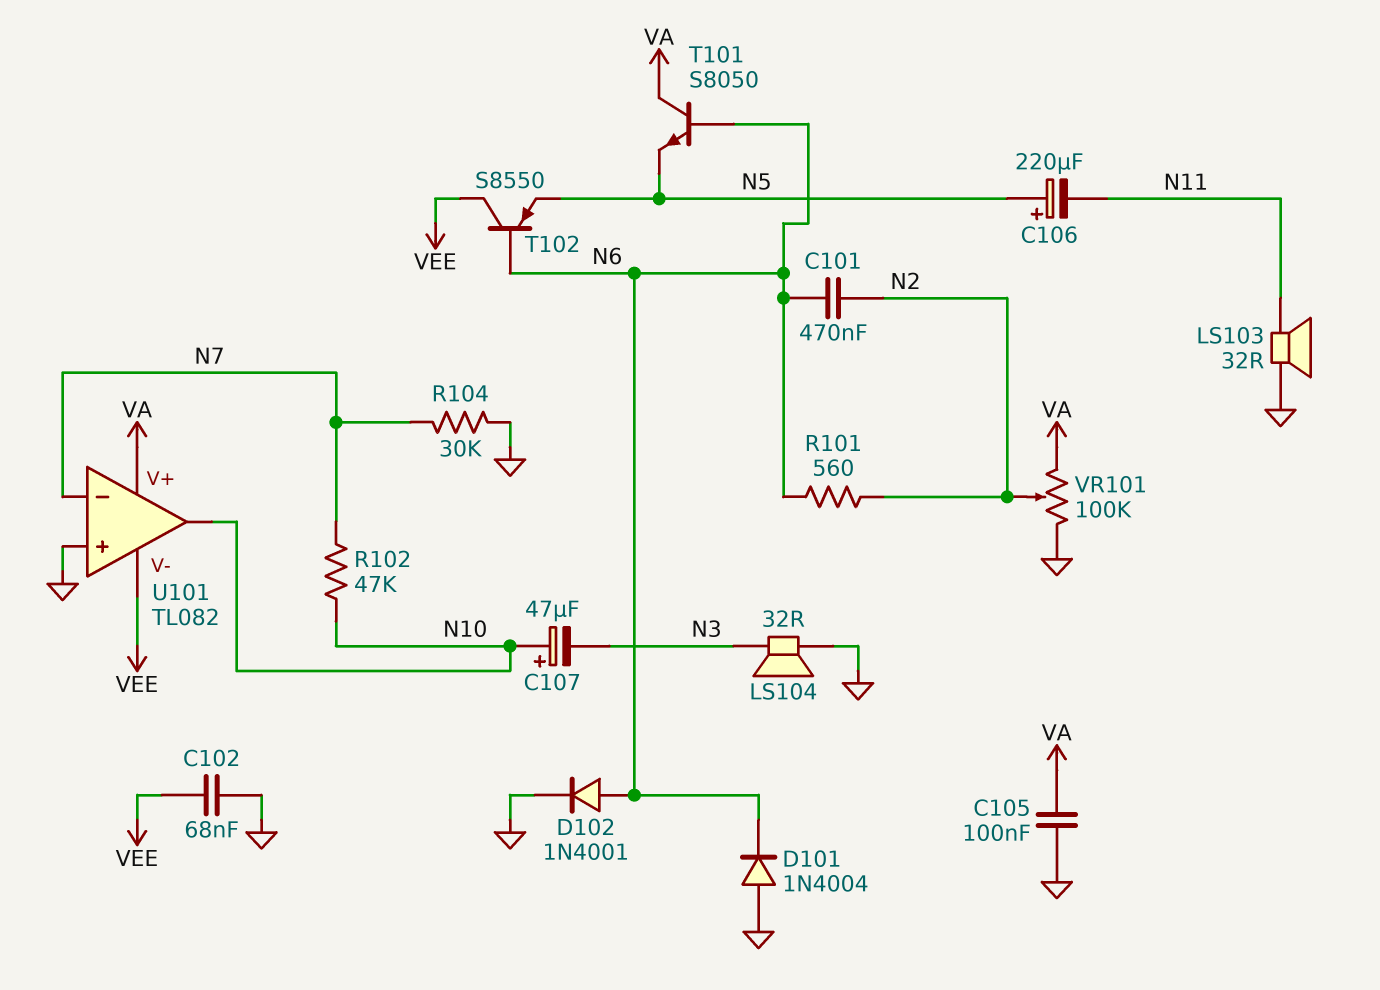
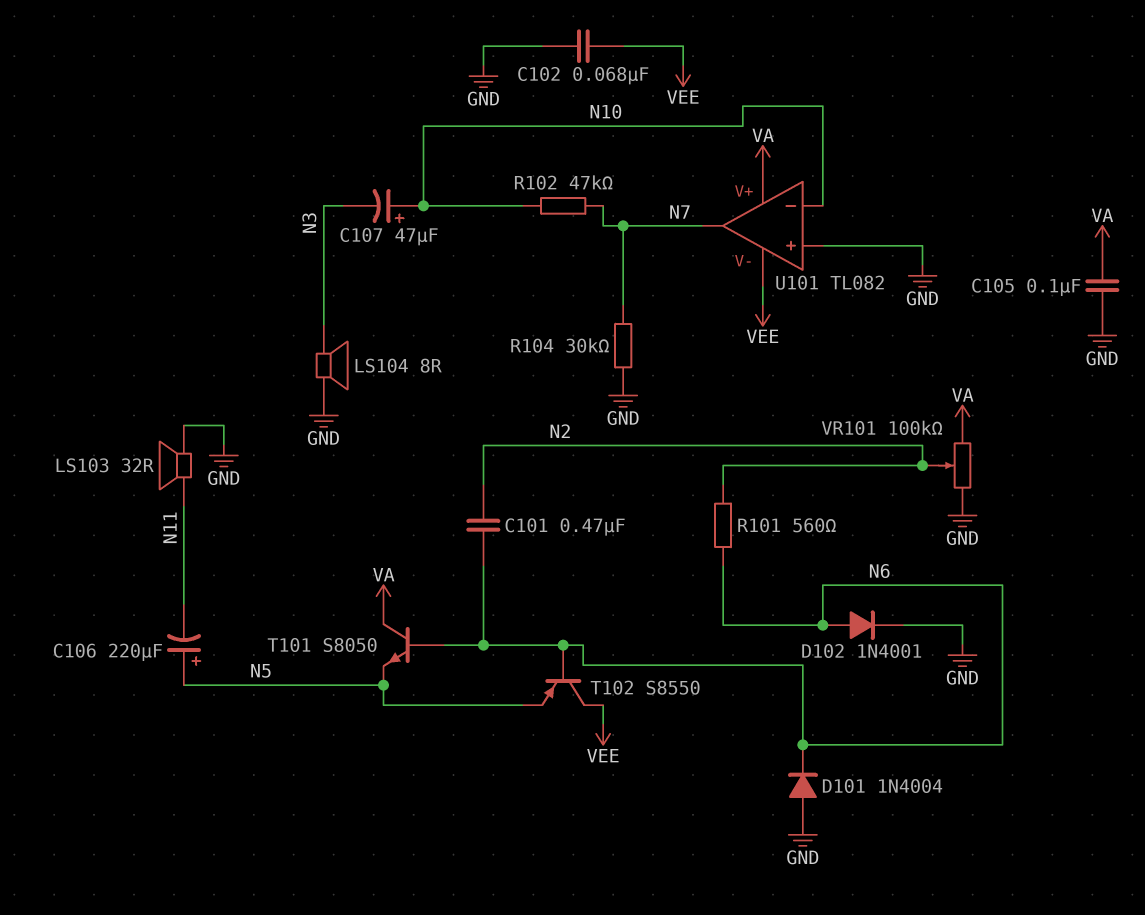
LS104: speaker 32R (GND, N3) -> speaker 8R (GND, N3)
U101 pin in-: N7 -> N10
U101 pin out: N10 -> N7

